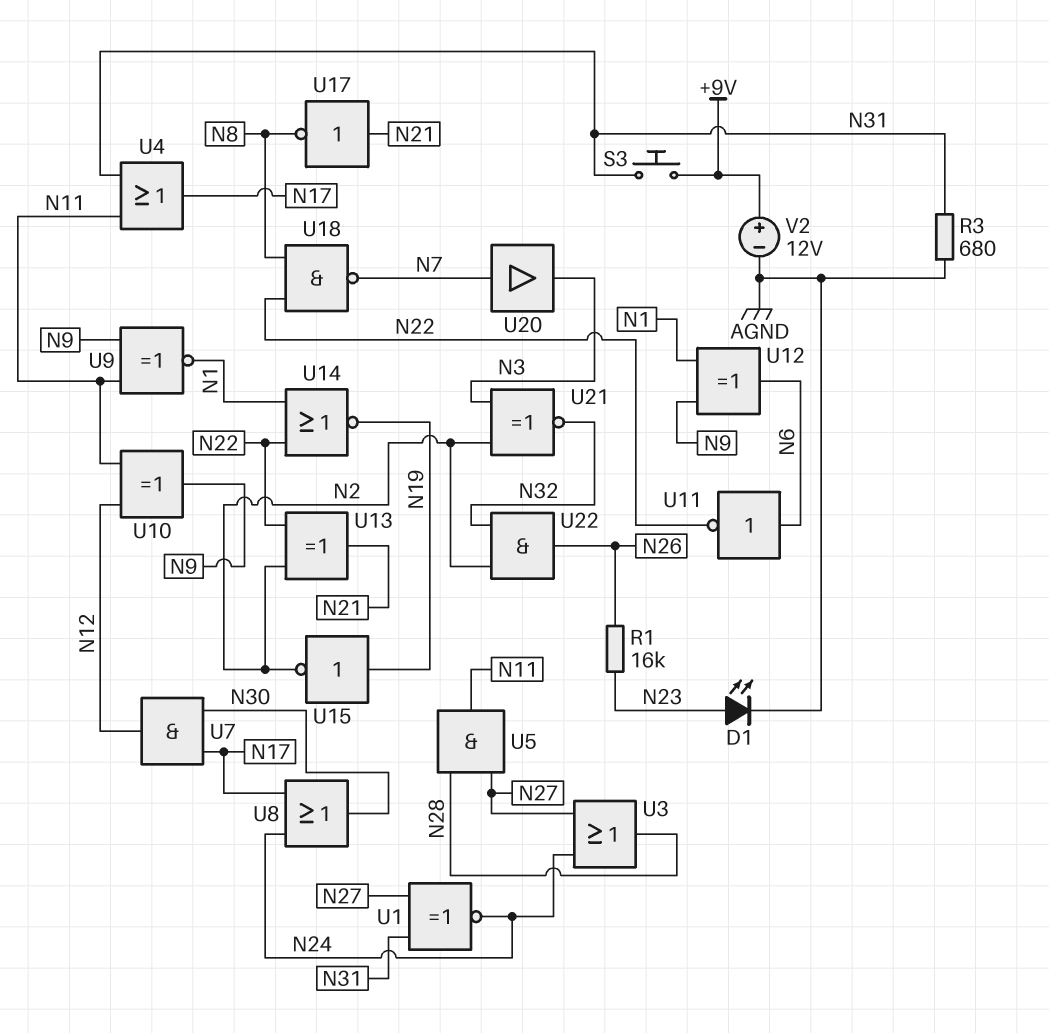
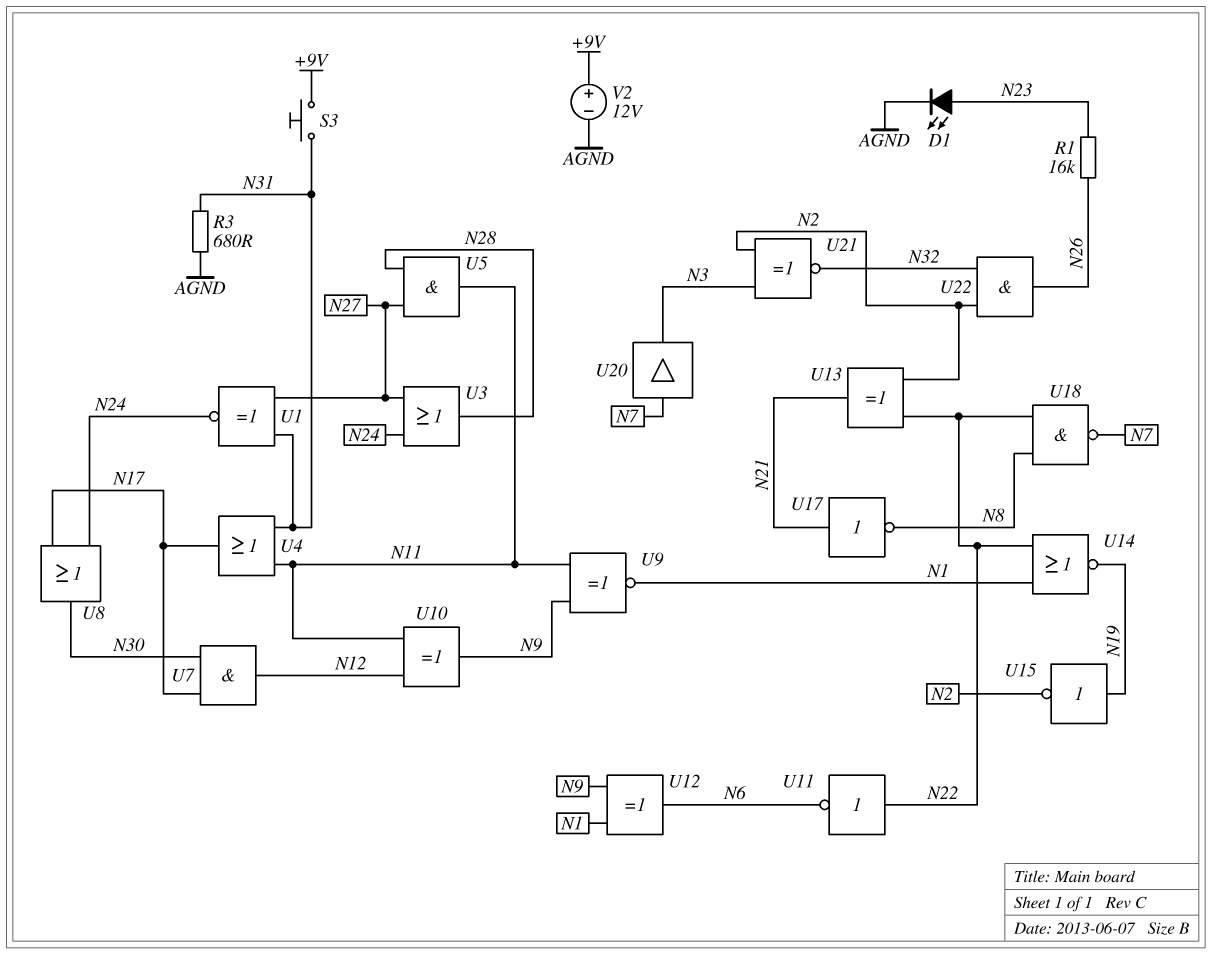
U11: NOT (in N6, out N22) -> NOT (in N22, out N6)

